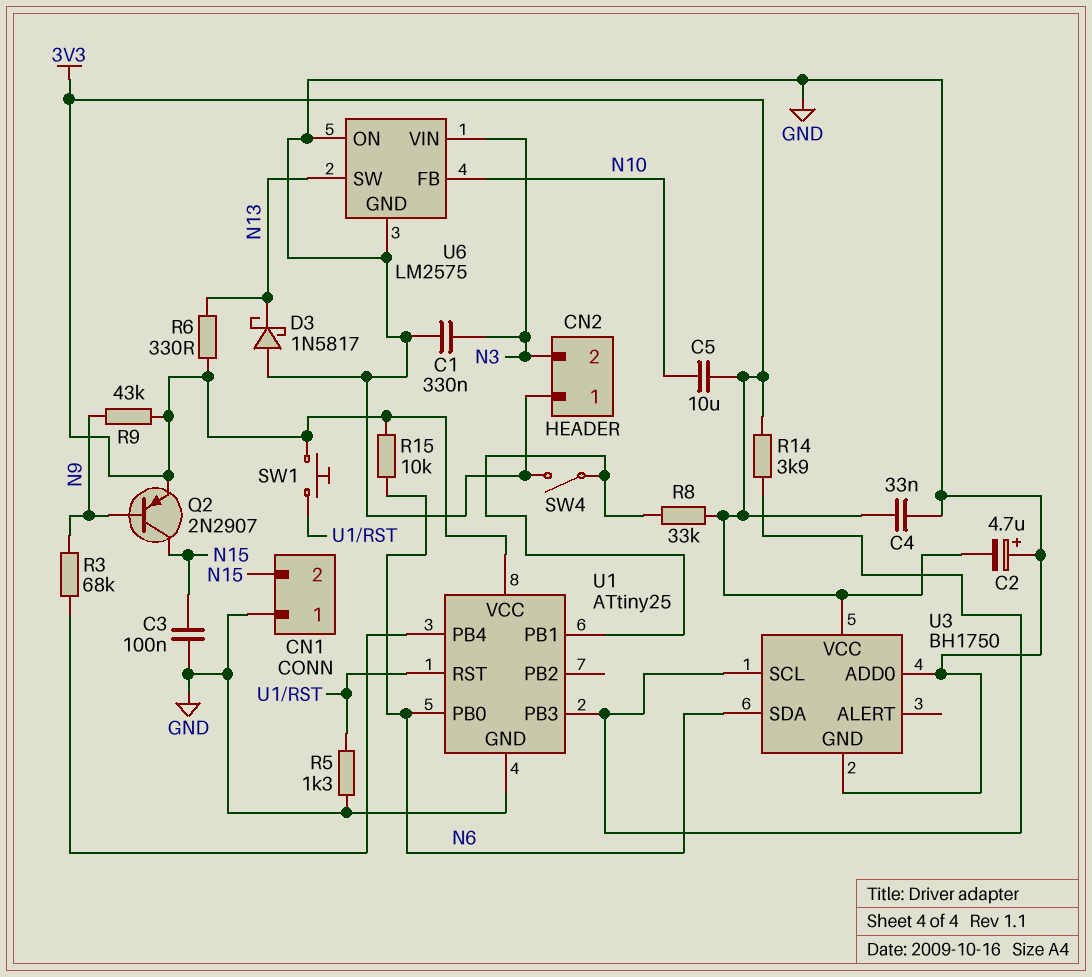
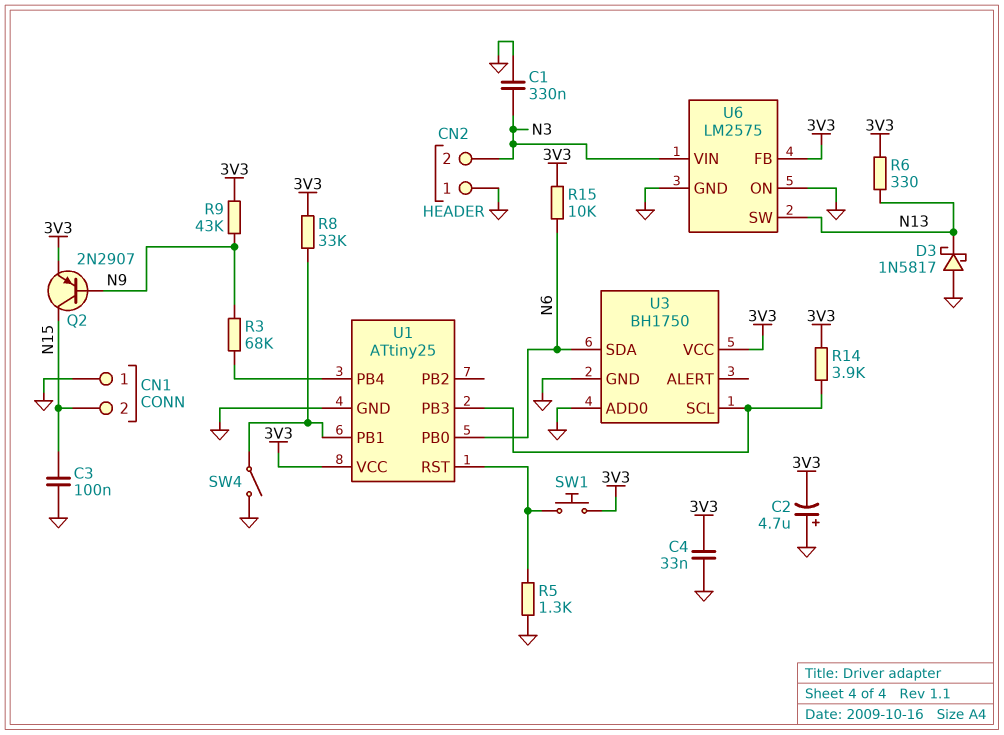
C5: 10uF (3V3, N10) -> none
U6 pin FB: N10 -> 3V3

